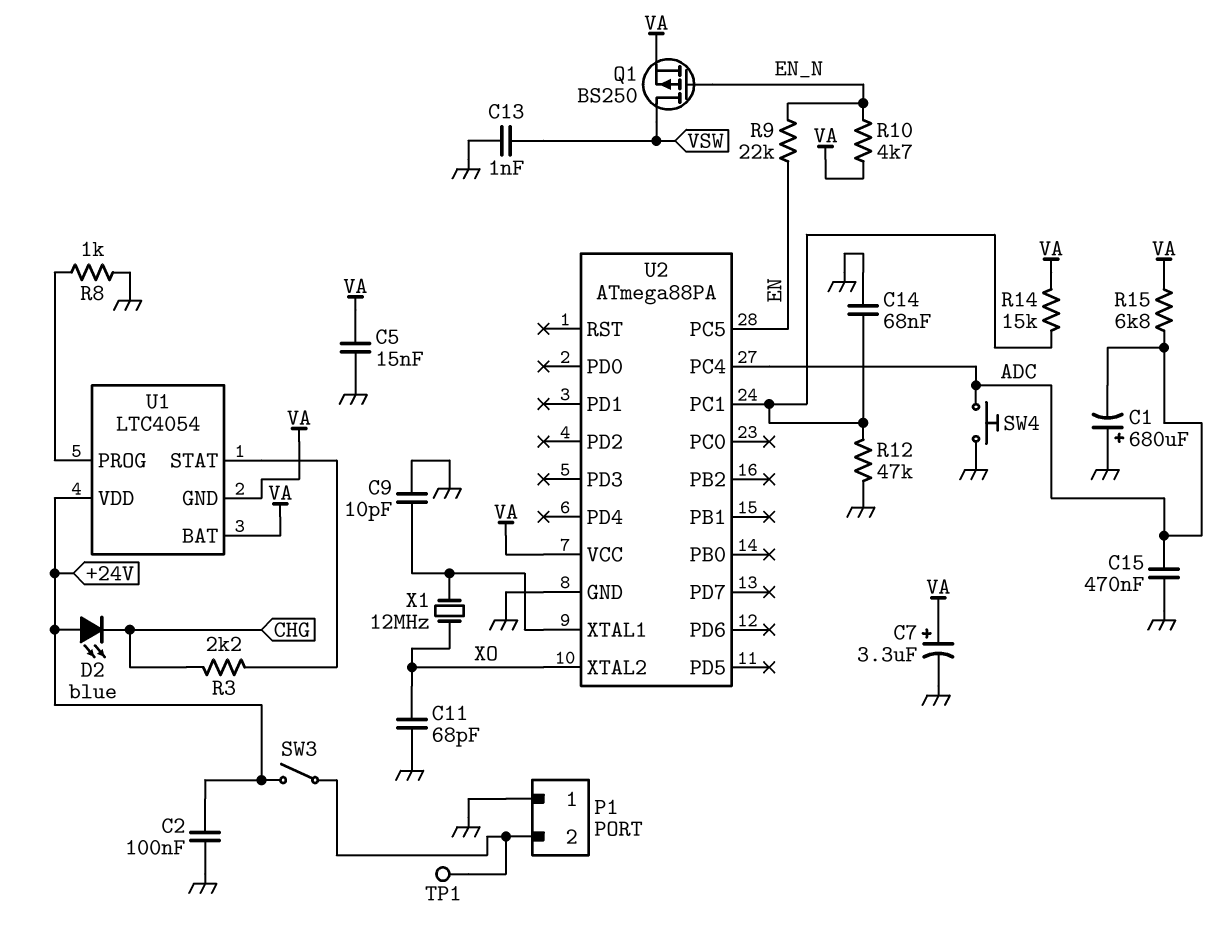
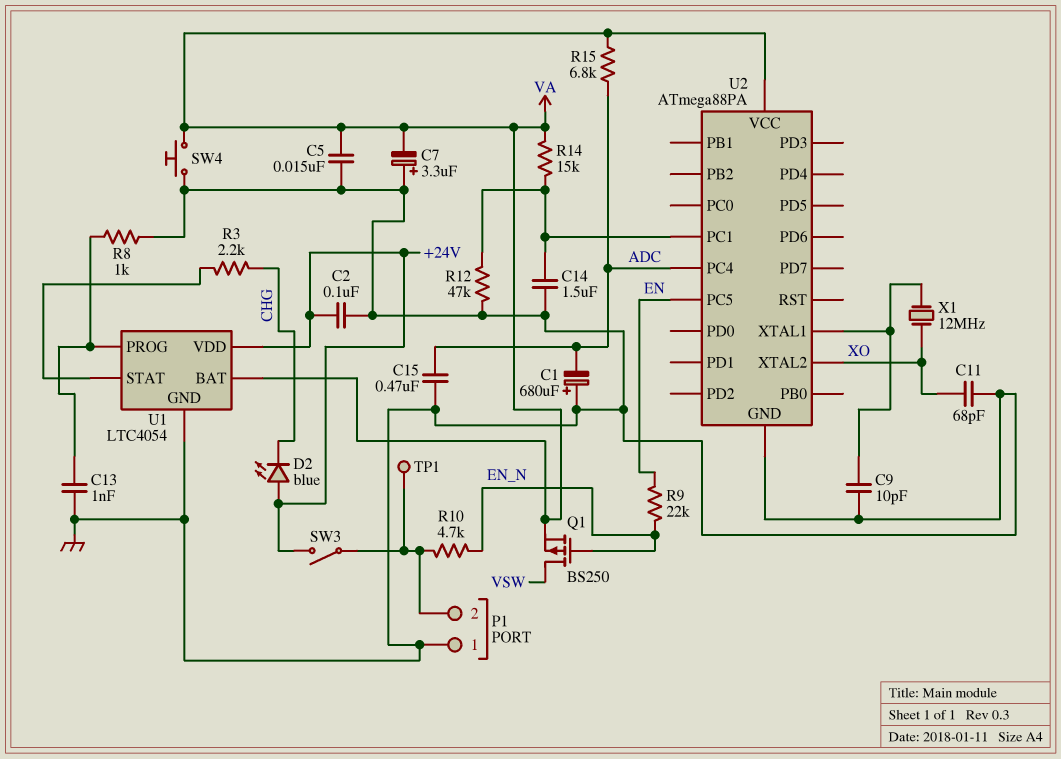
C7: 3.3uF (plus VA, minus GND) -> 3.3uF (plus GND, minus VA)
C13: 1nF (GND, VSW) -> 1nF (GND, U1/PROG)
C14: 68nF (GND, U2/PC1) -> 1.5uF (GND, U2/PC1)
R10: 4.7k (EN_N, VA) -> 4.7k (EN_N, P1/2)
SW4: button (ADC, GND) -> button (GND, VA)
U1 pin GND: VA -> GND

